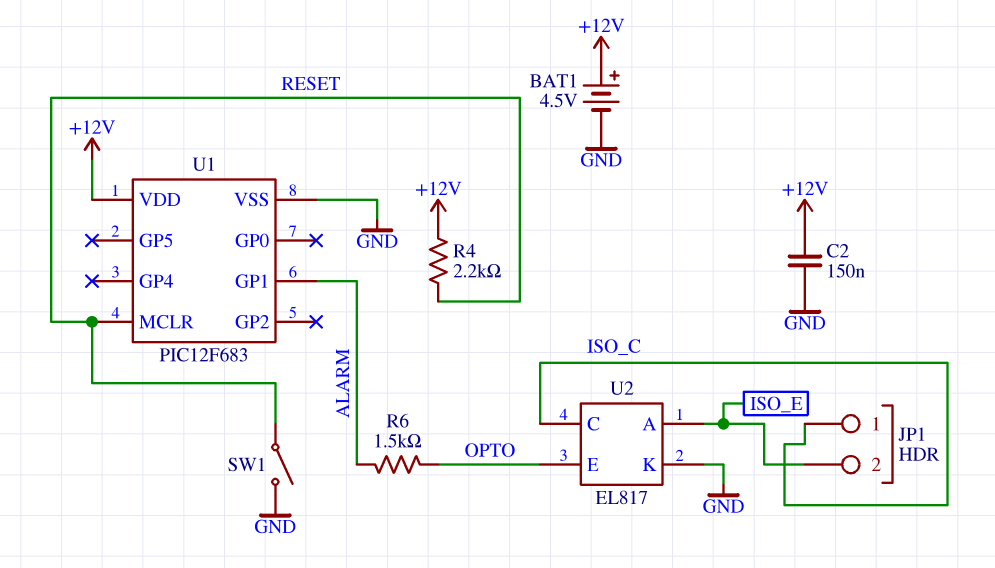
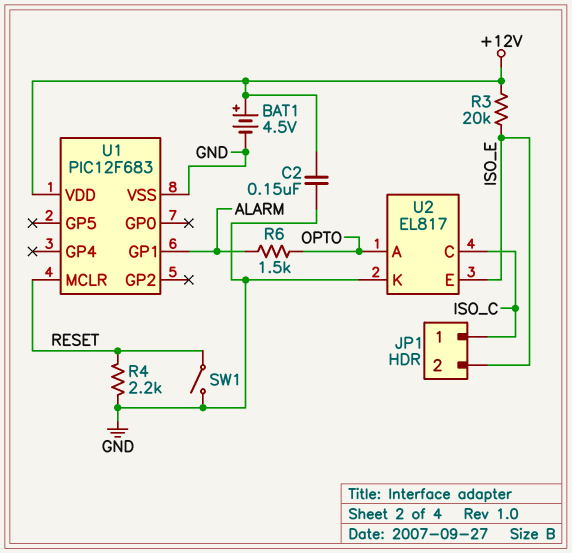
R3: none -> 20k (+12V, ISO_E)
R4: 2.2k (+12V, RESET) -> 2.2k (GND, RESET)
U2 pin A: ISO_E -> OPTO
U2 pin E: OPTO -> ISO_E

